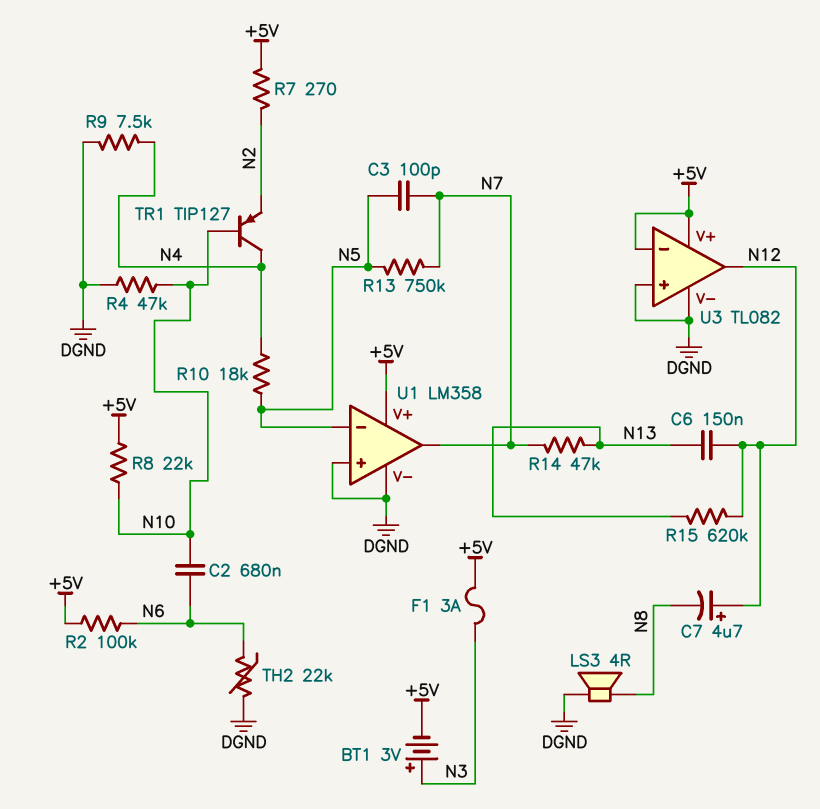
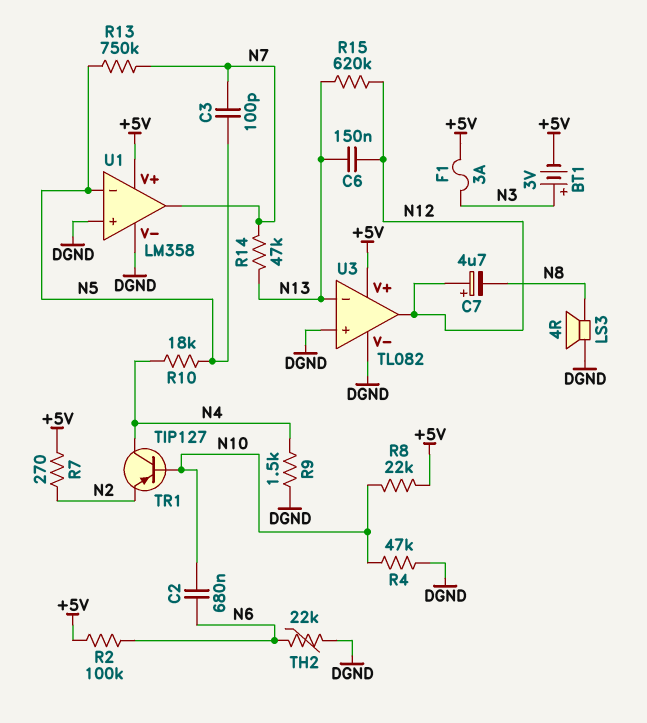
R9: 7.5k (DGND, N4) -> 1.5k (DGND, N4)
U3 pin in-: +5V -> N13

